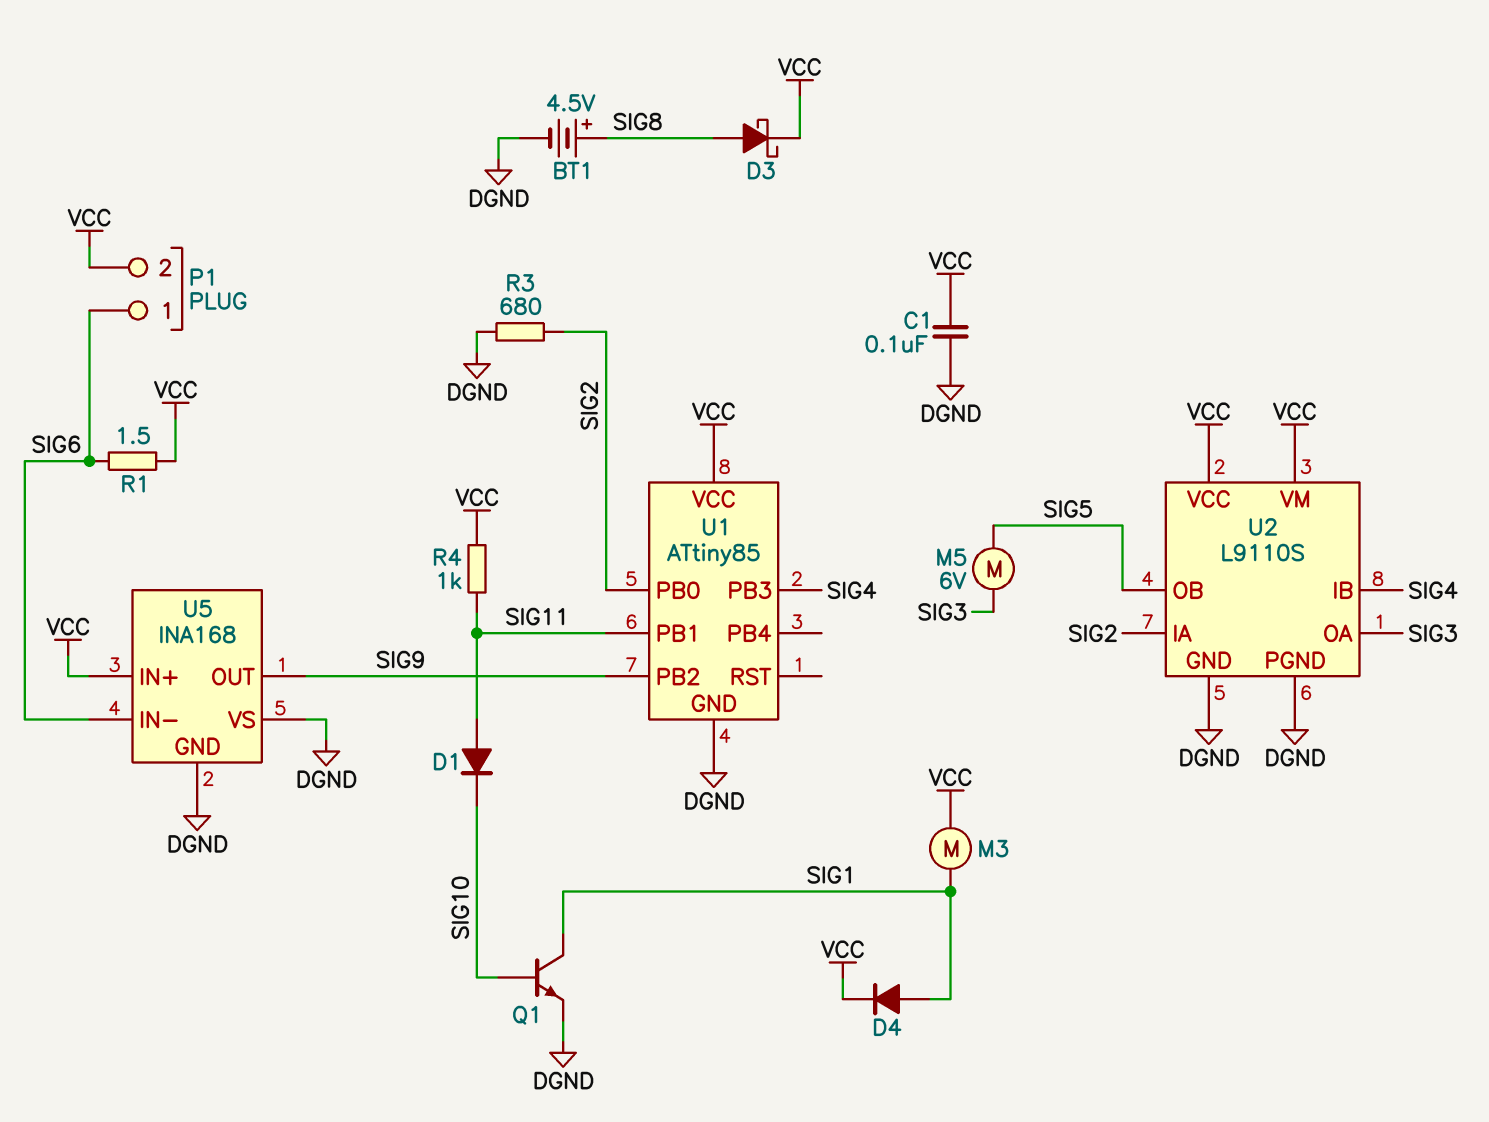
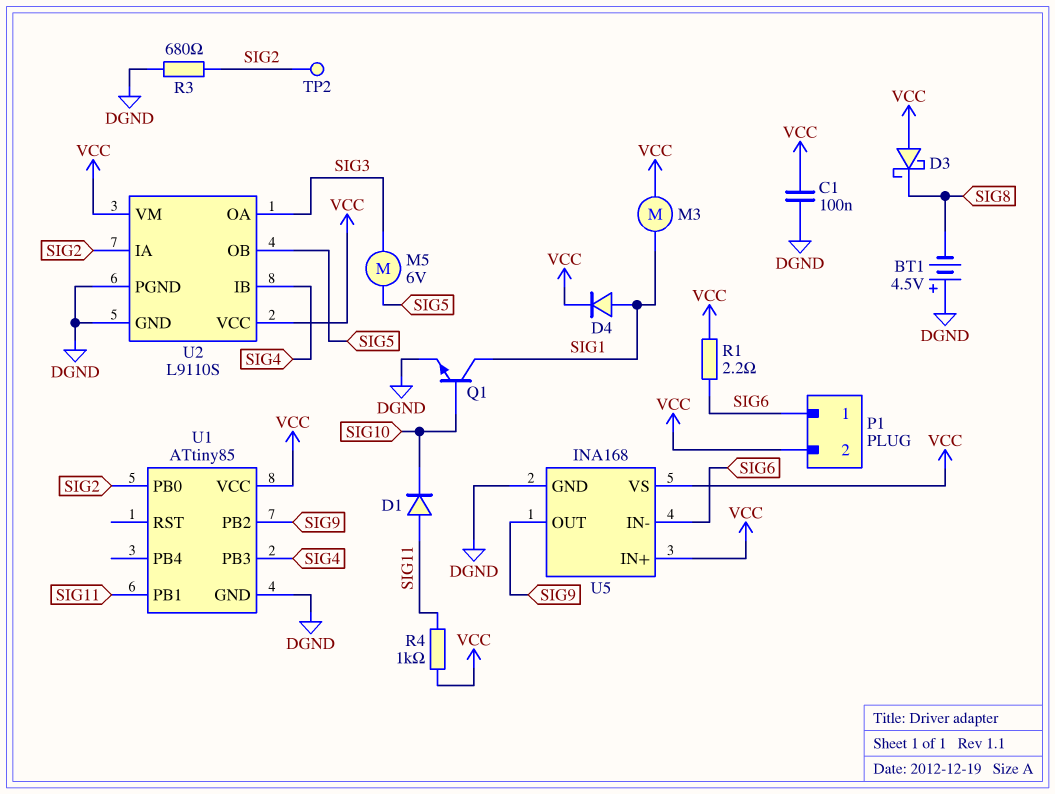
BT1: 4.5V (plus SIG8, minus DGND) -> 4.5V (plus DGND, minus SIG8)
D3: schottky (A SIG8, K VCC) -> schottky (A VCC, K SIG8)
R1: 1.5 (SIG6, VCC) -> 2.2 (SIG6, VCC)
TP2: none -> test point (SIG2)
U5 pin VS: DGND -> VCC

